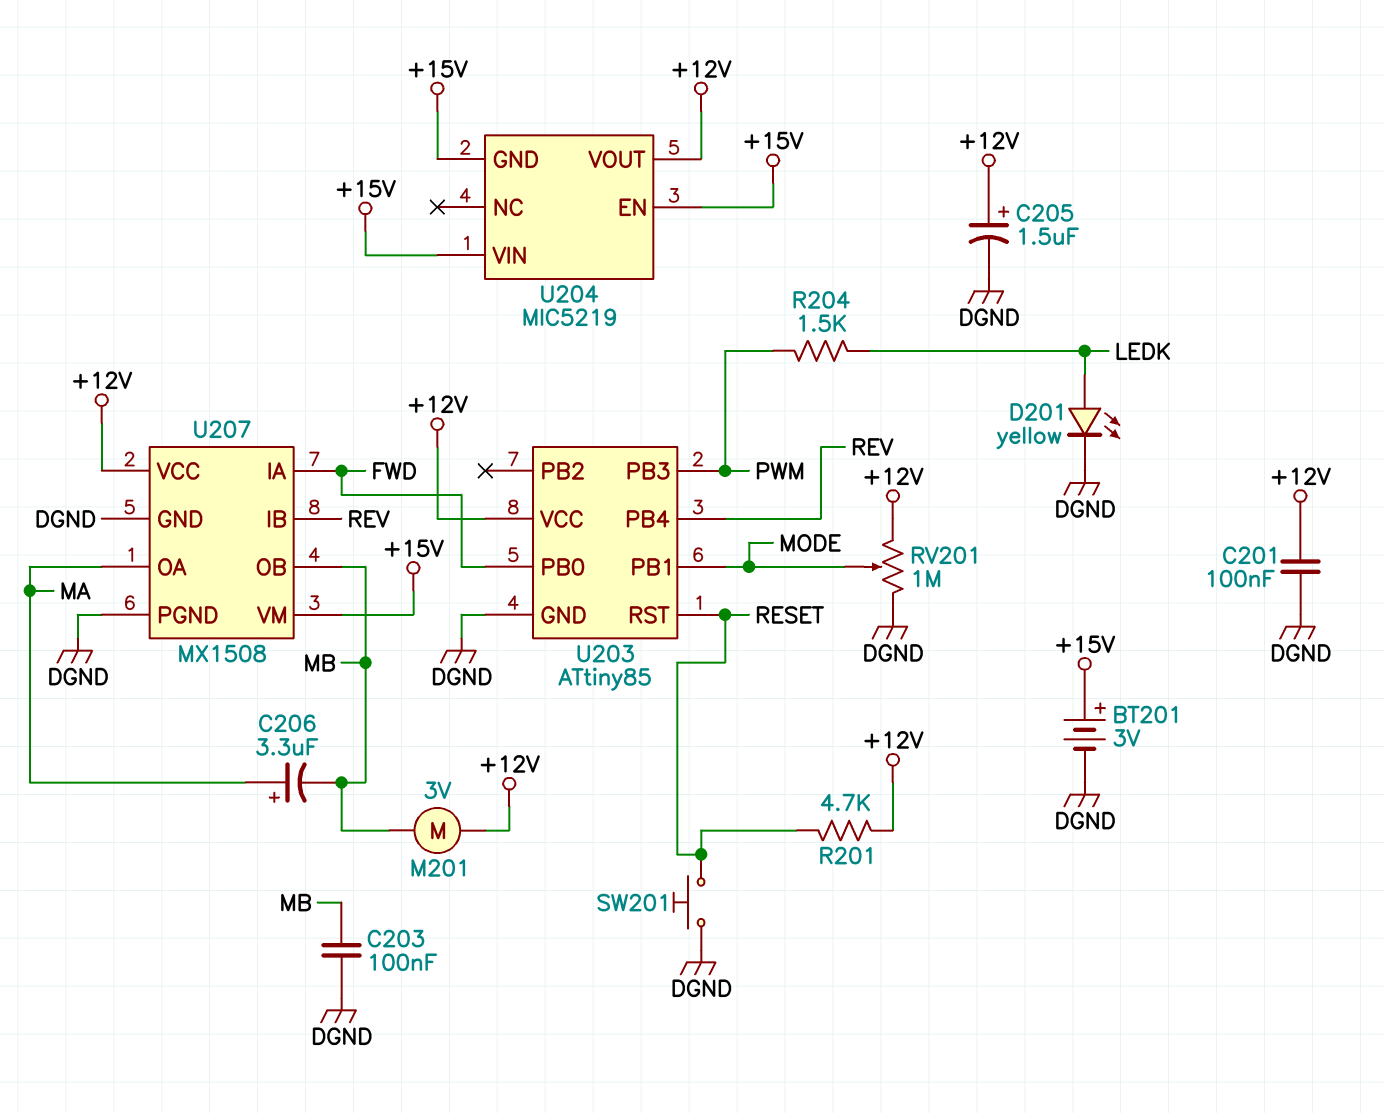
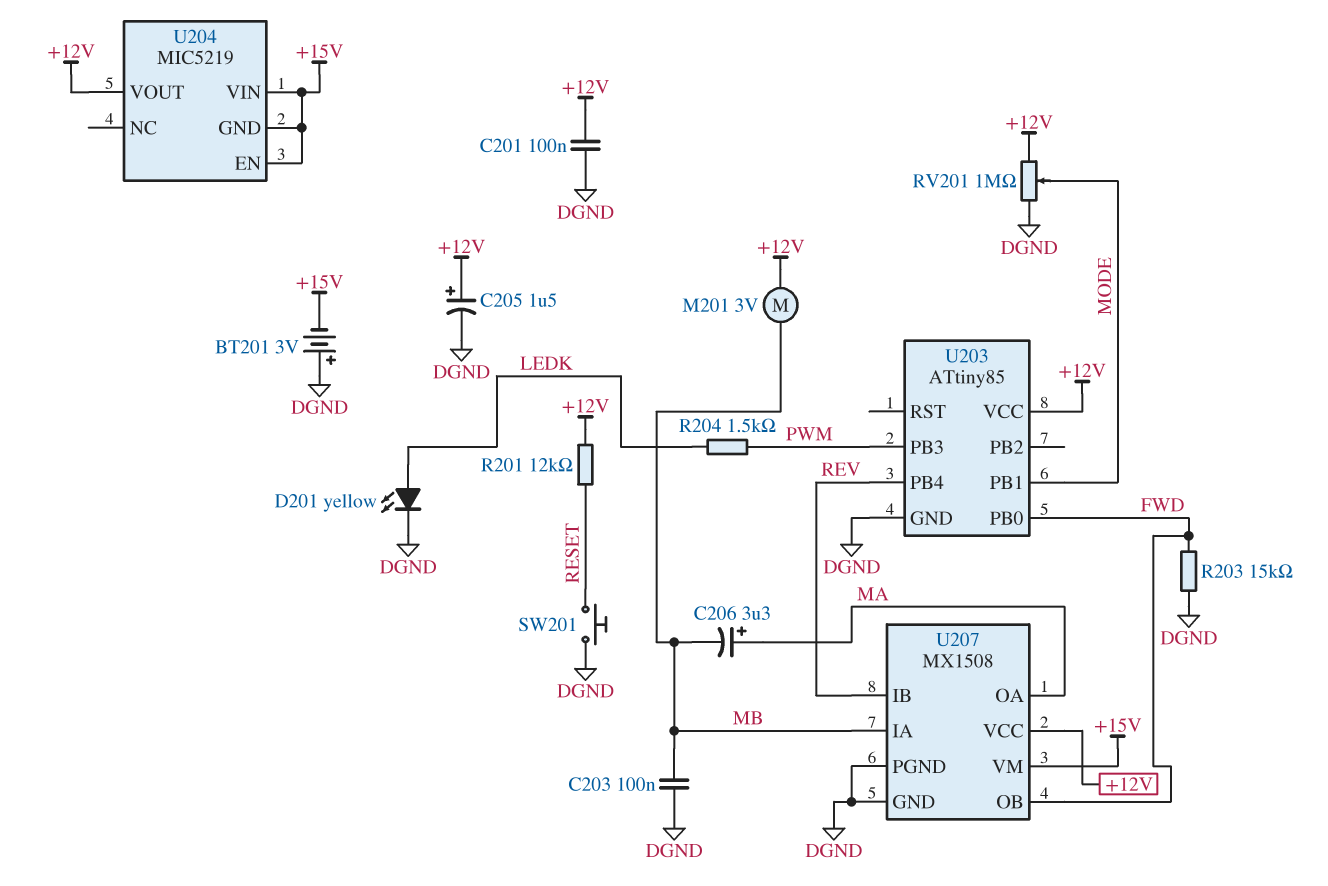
BT201: 3V (plus +15V, minus DGND) -> 3V (plus DGND, minus +15V)
R201: 4.7k (+12V, RESET) -> 12k (+12V, RESET)
R203: none -> 15k (DGND, FWD)
U203 pin RST: RESET -> none
U207 pin IA: FWD -> MB
U207 pin OB: MB -> FWD

